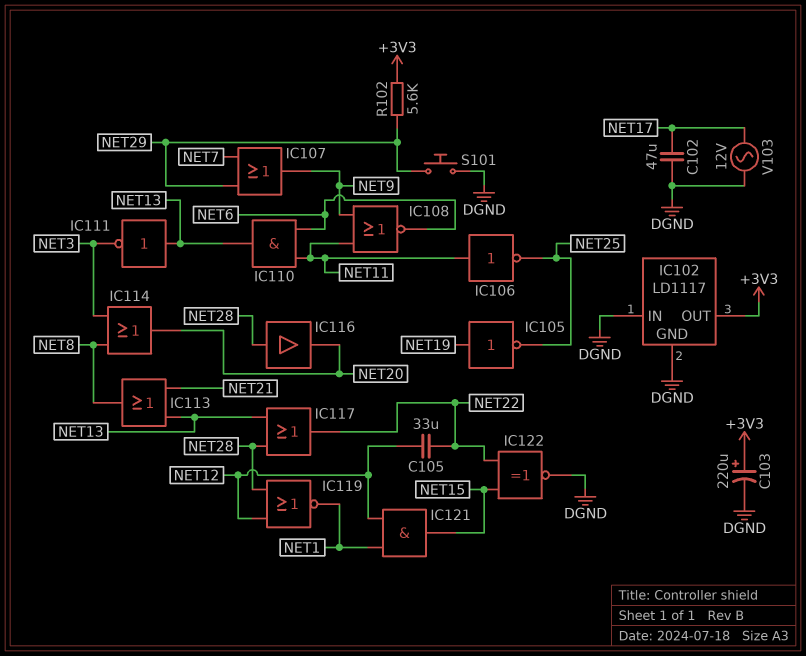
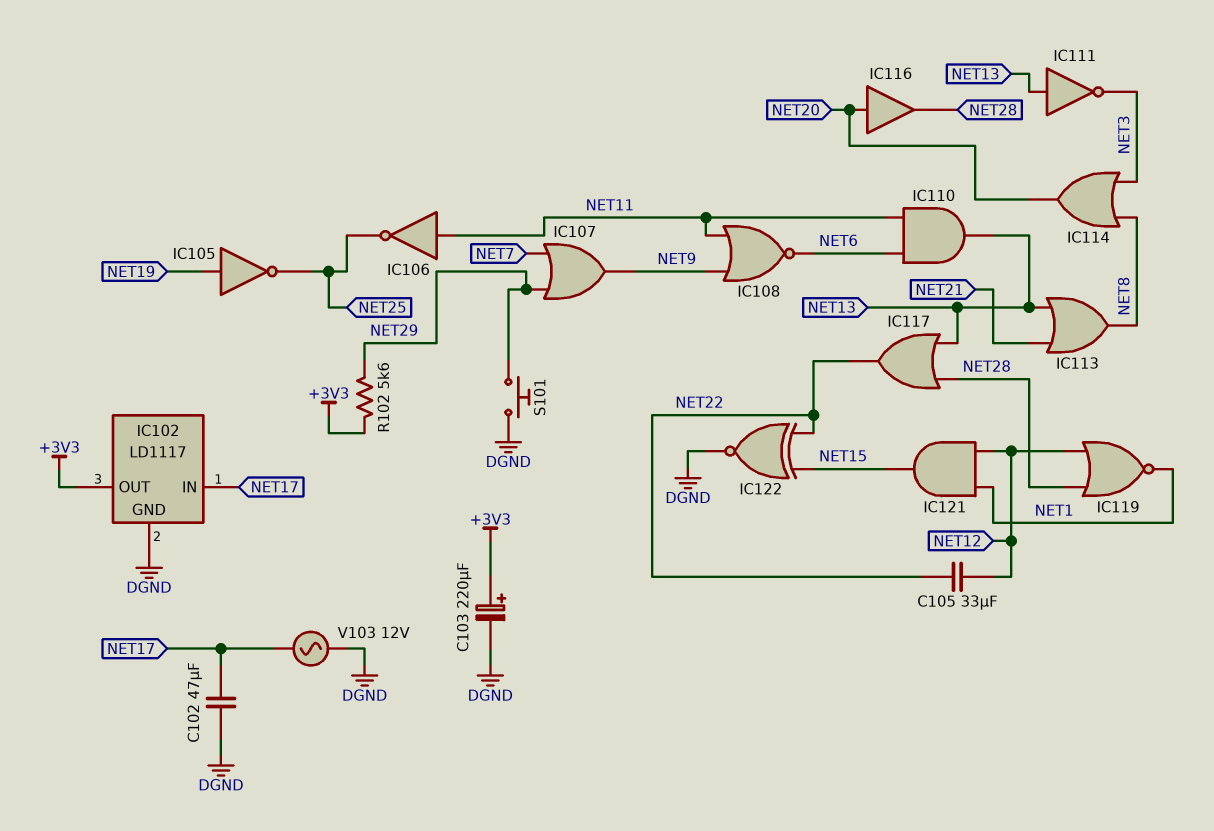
IC102 pin IN: DGND -> NET17
IC116: buffer (in NET28, out NET20) -> buffer (in NET20, out NET28)

